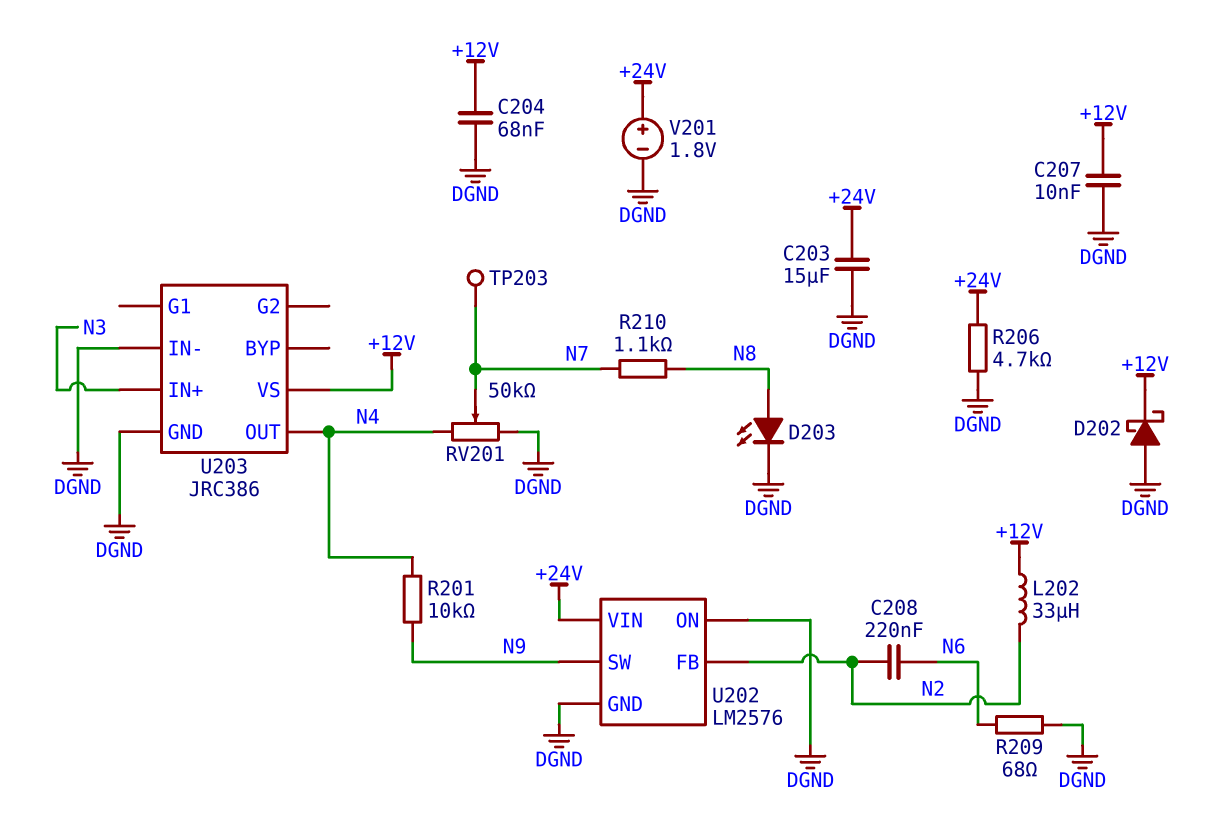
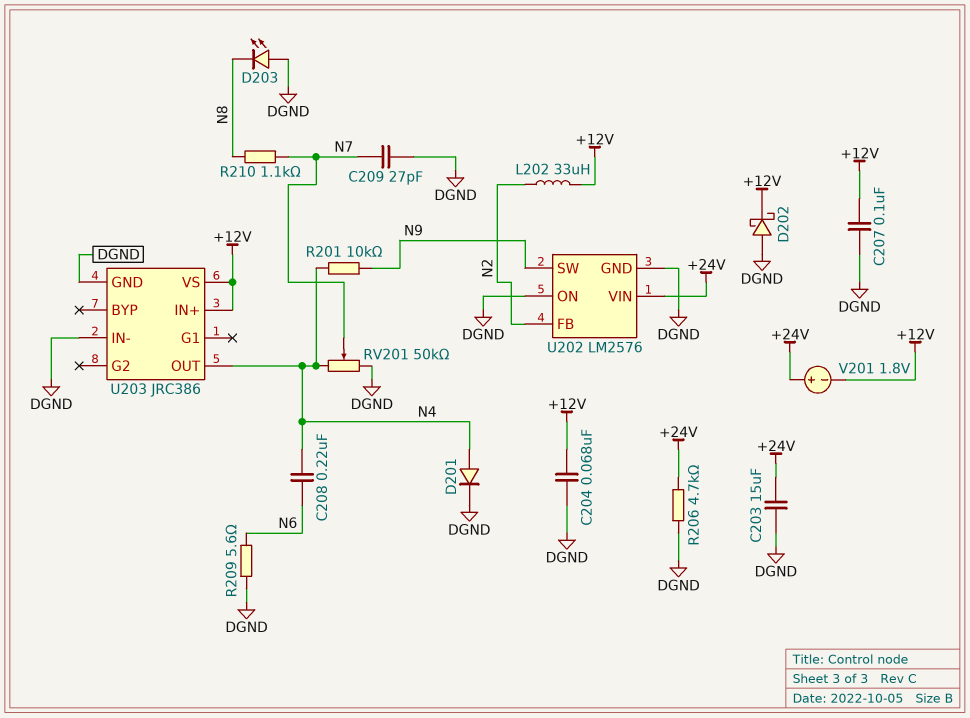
C207: 10nF (+12V, DGND) -> 100nF (+12V, DGND)
C208: 220nF (N2, N6) -> 220nF (N4, N6)
C209: none -> 27pF (DGND, N7)
D201: none -> diode (A N4, K DGND)
D203: LED (A N8, K DGND) -> LED (A DGND, K N8)
R209: 68 (DGND, N6) -> 5.6 (DGND, N6)
TP203: test point (N7) -> none
U203 pin IN+: N3 -> +12V
V201: 1.8V (plus +24V, minus DGND) -> 1.8V (plus +24V, minus +12V)

